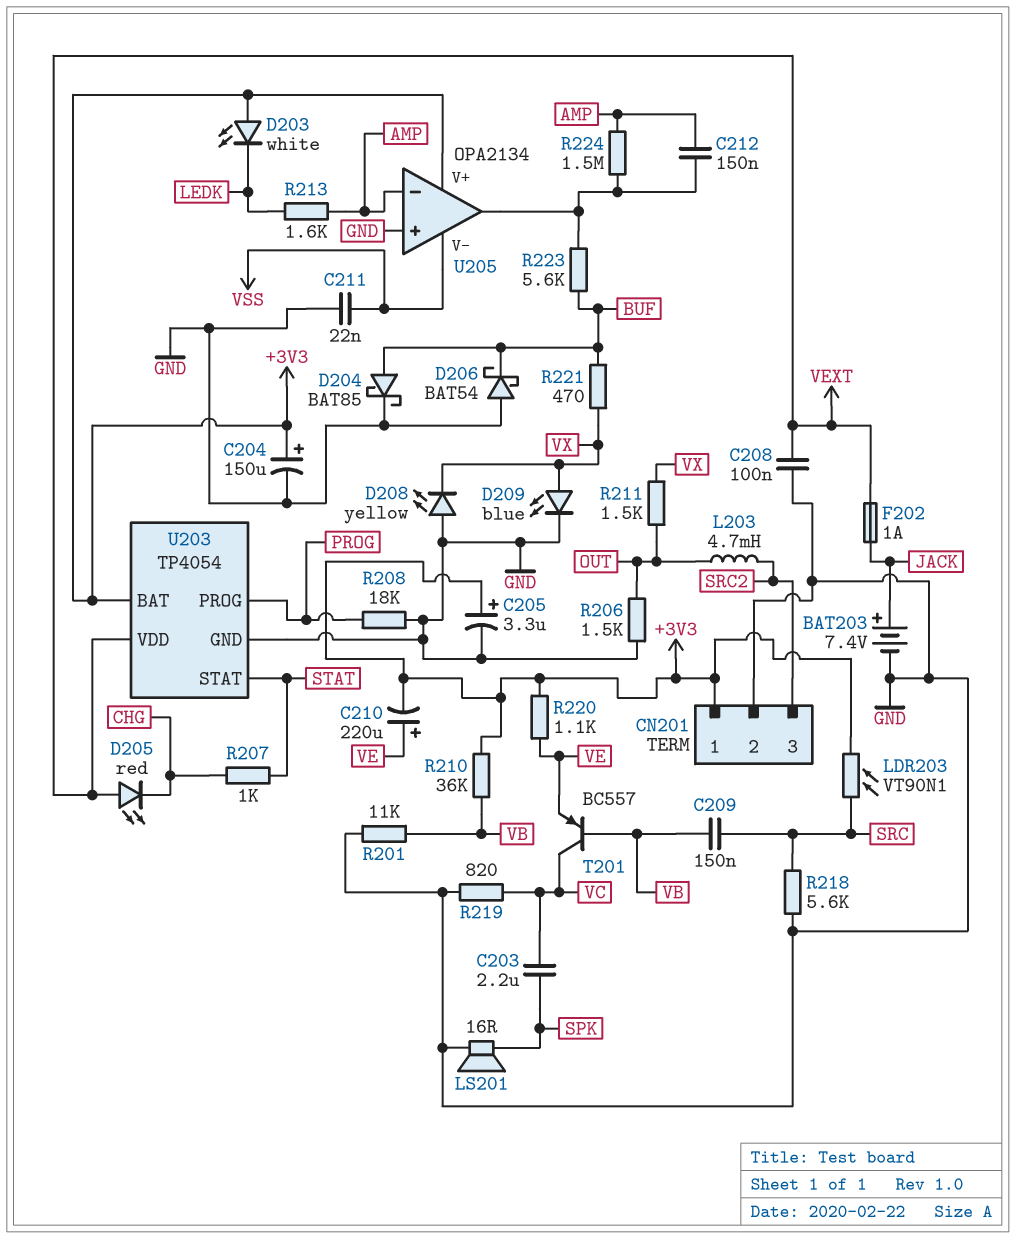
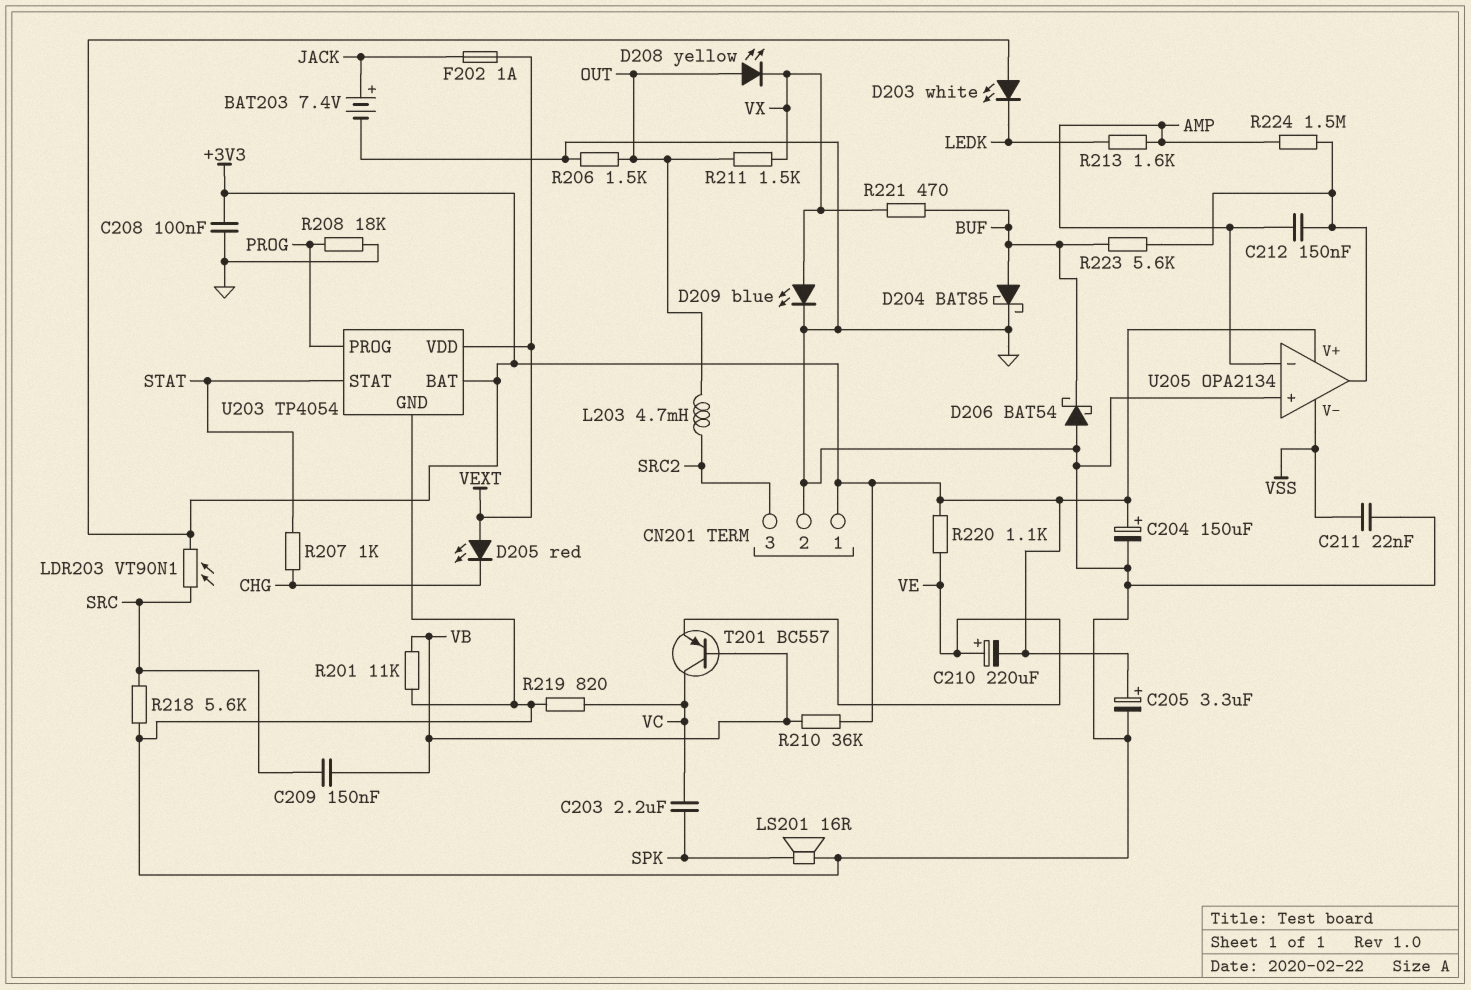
C208: 100nF (GND, VEXT) -> 100nF (+3V3, GND)
D208: LED yellow (A GND, K VX) -> LED yellow (A OUT, K VX)

